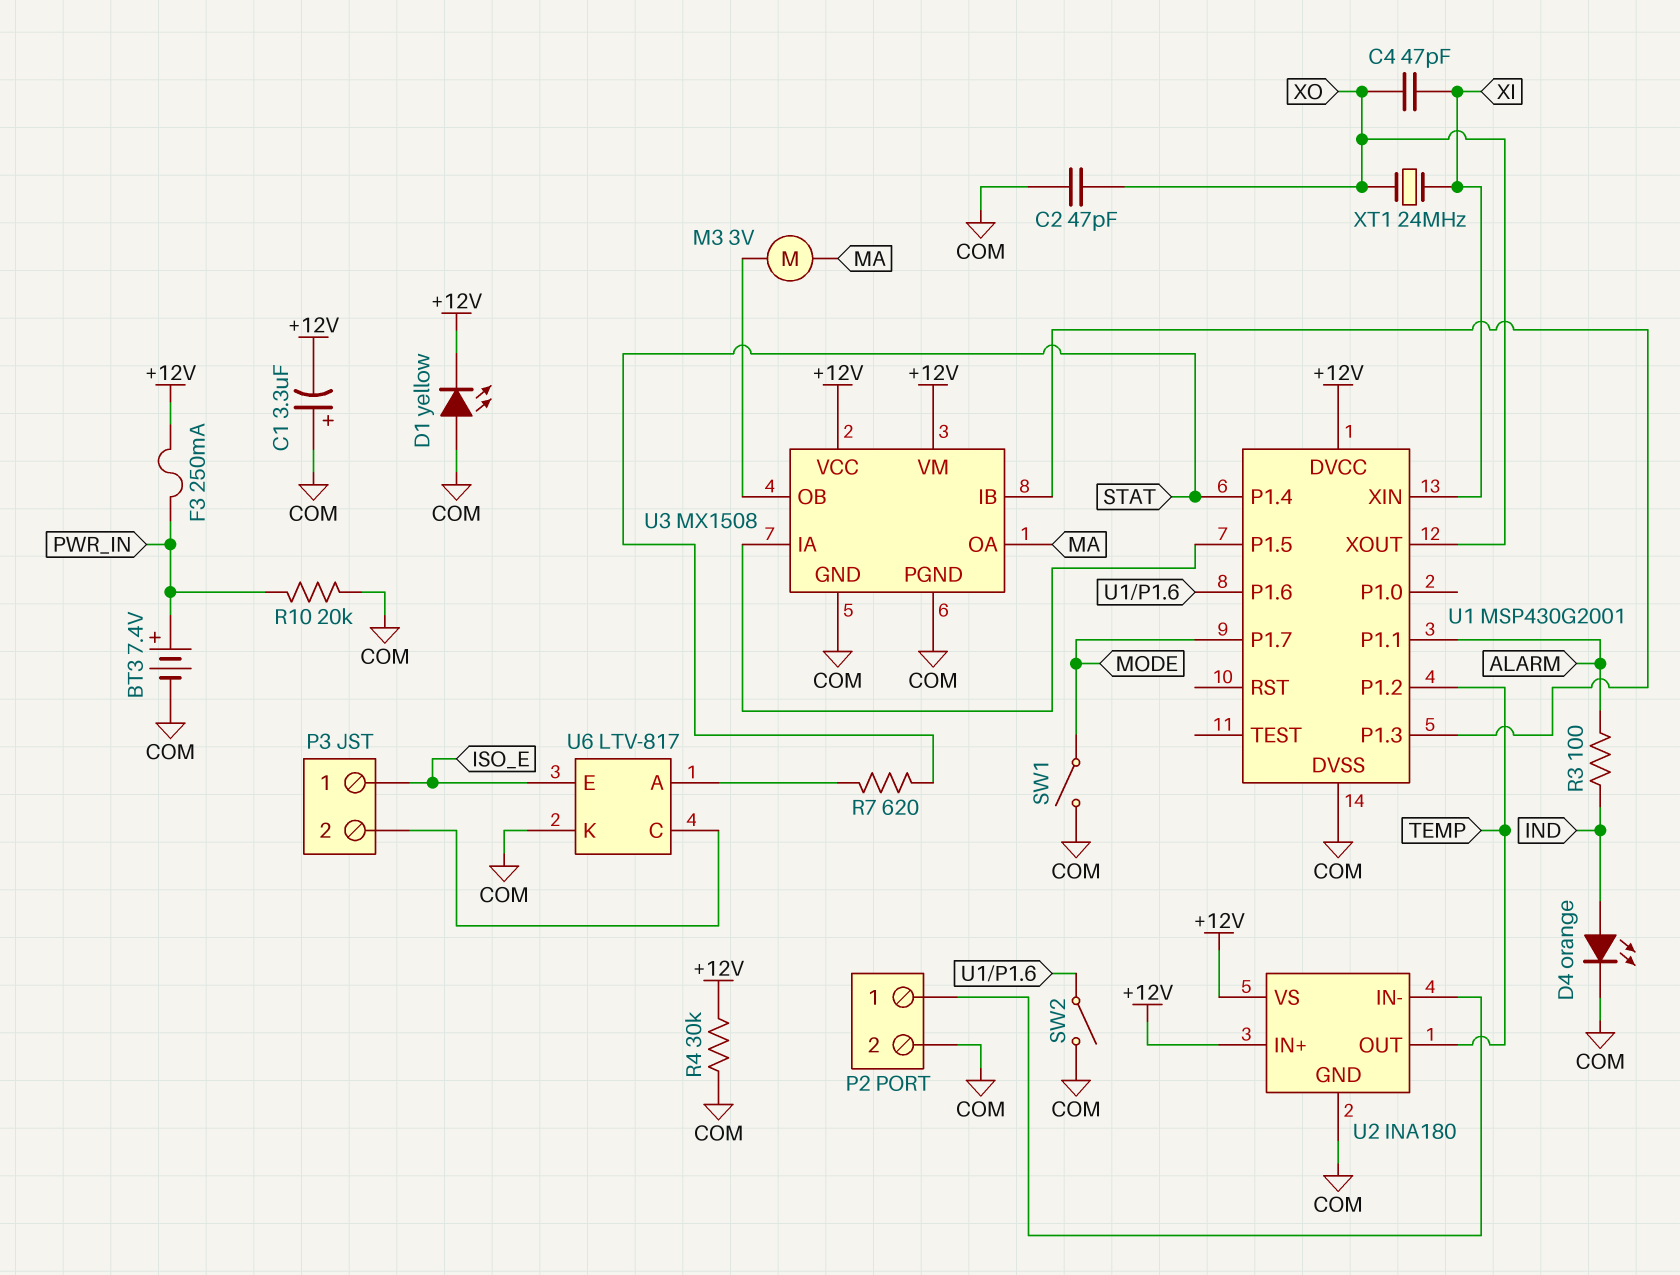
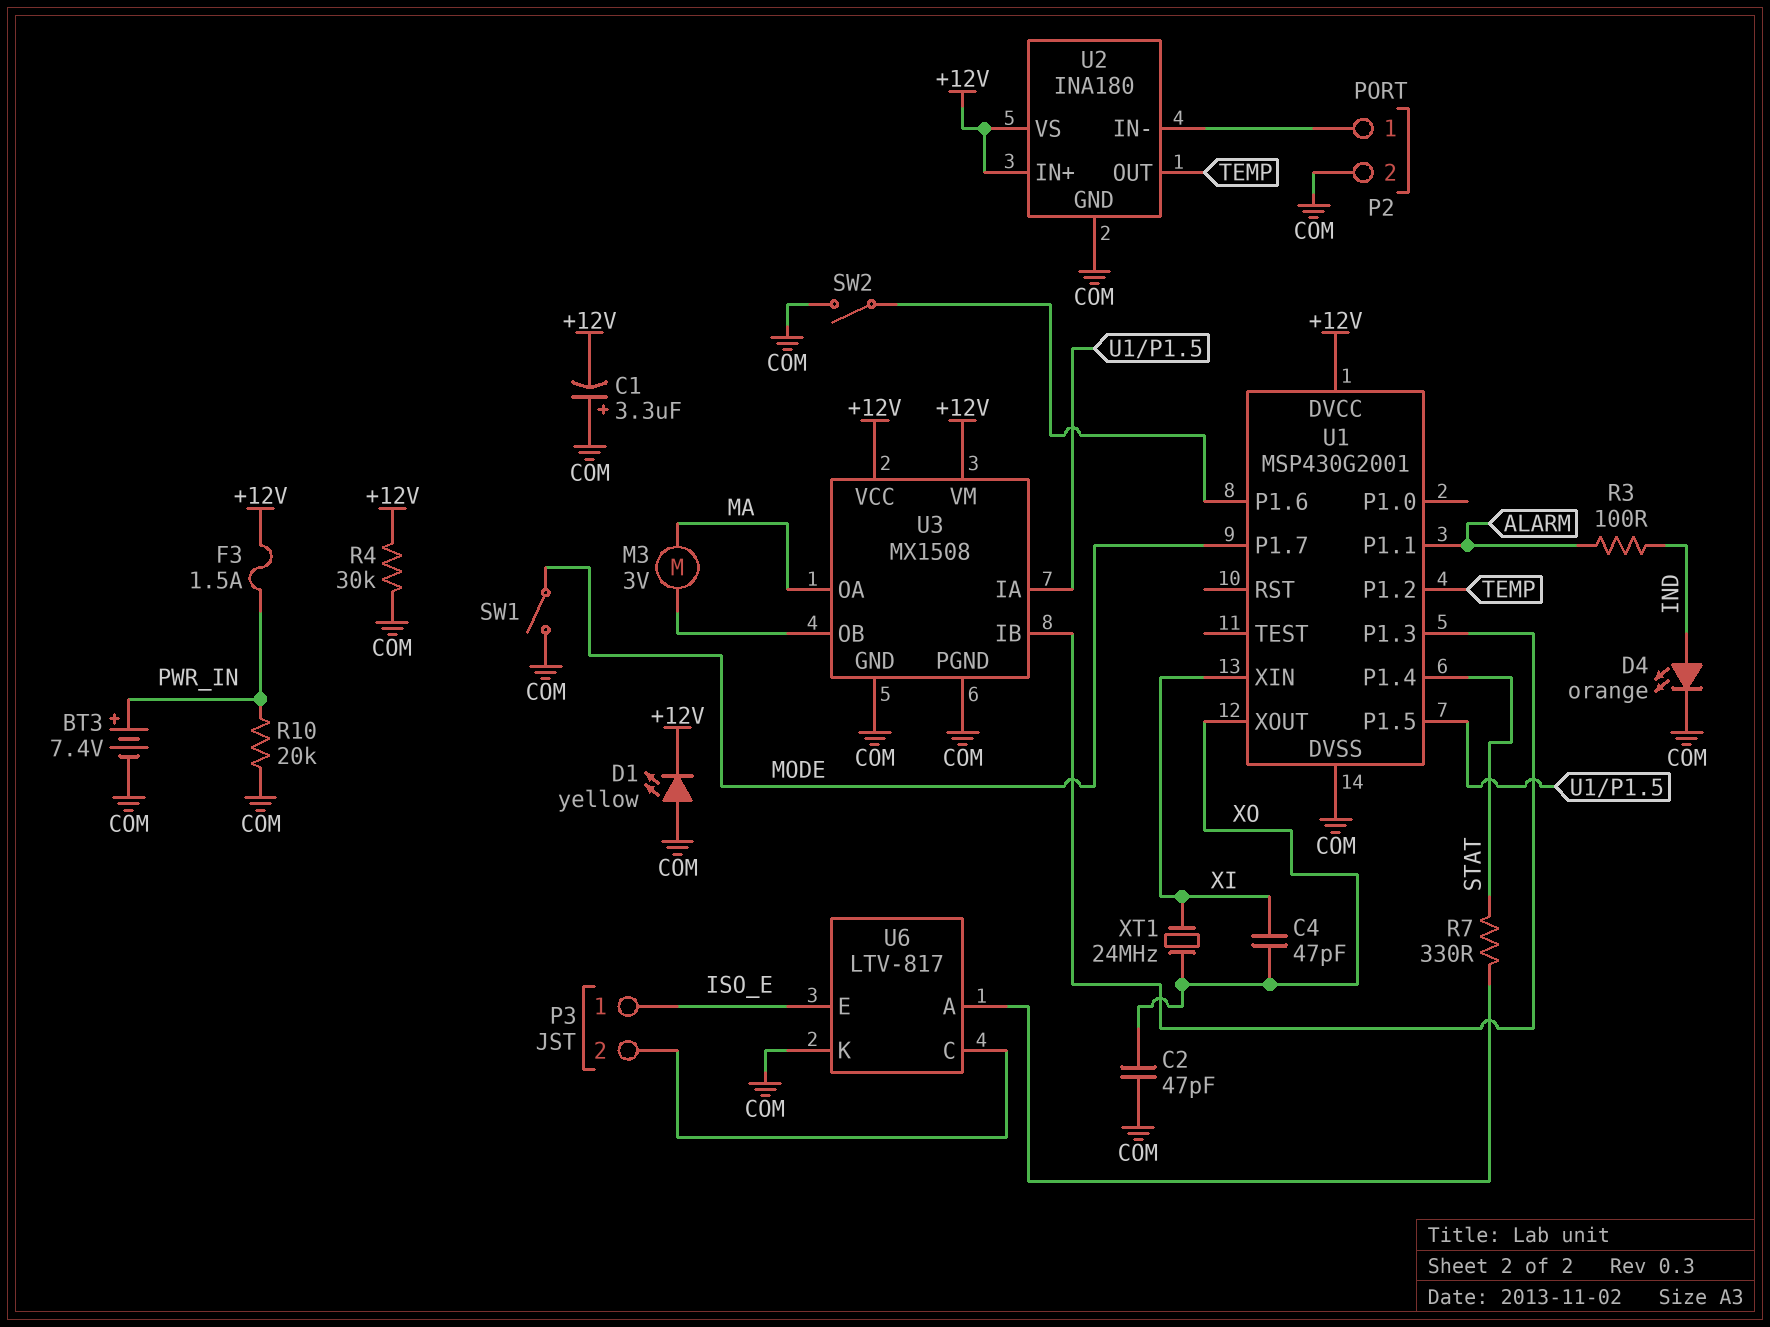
F3: 250mA (+12V, PWR_IN) -> 1.5A (+12V, PWR_IN)
R7: 620 (STAT, U6/A) -> 330 (STAT, U6/A)

